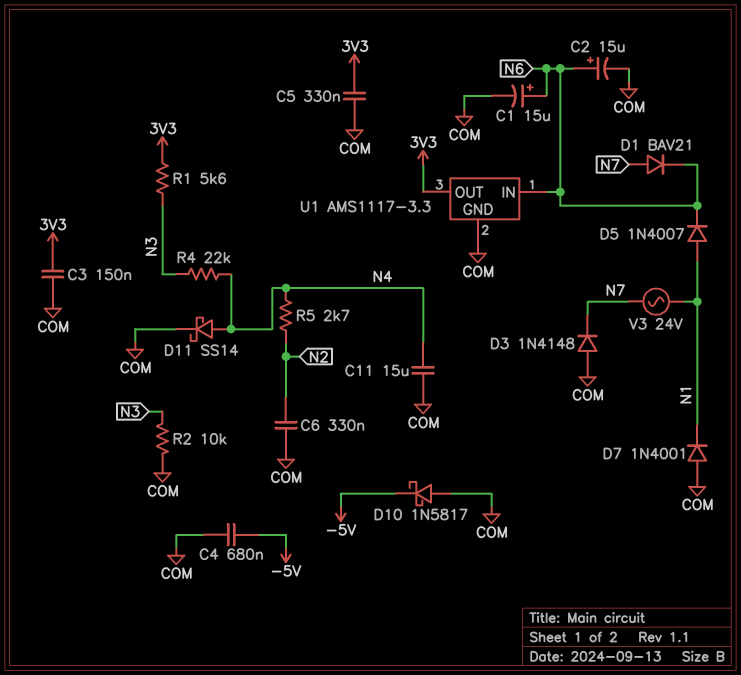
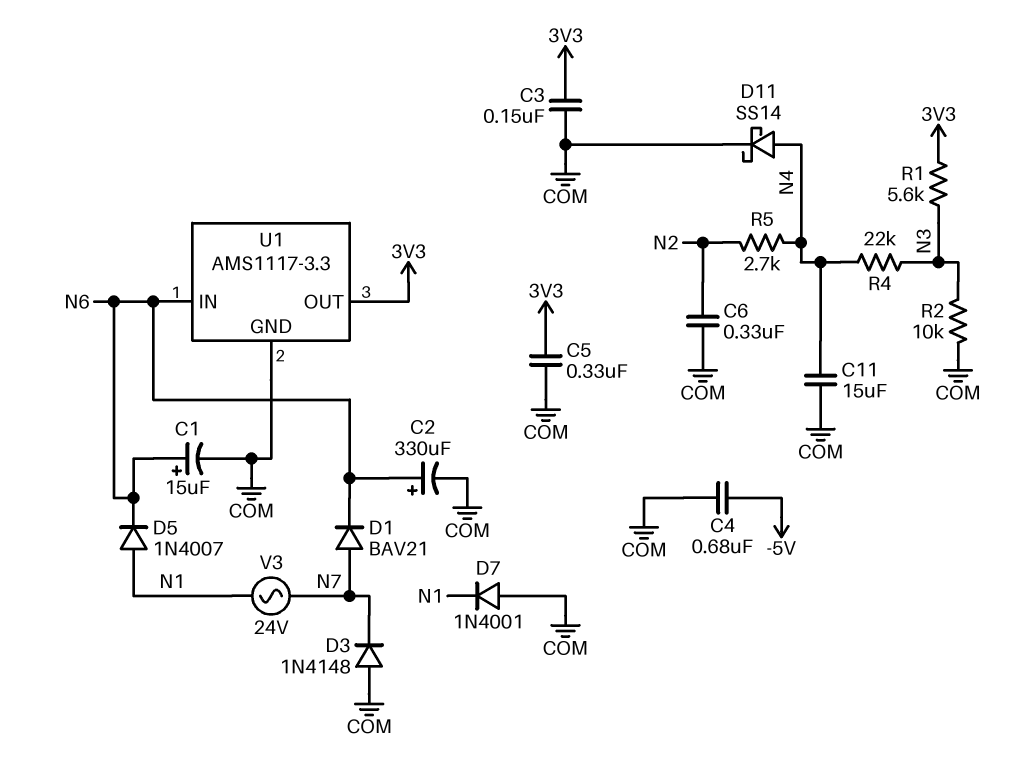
C2: 15uF (plus N6, minus COM) -> 330uF (plus N6, minus COM)
D10: schottky 1N5817 (A COM, K -5V) -> none

